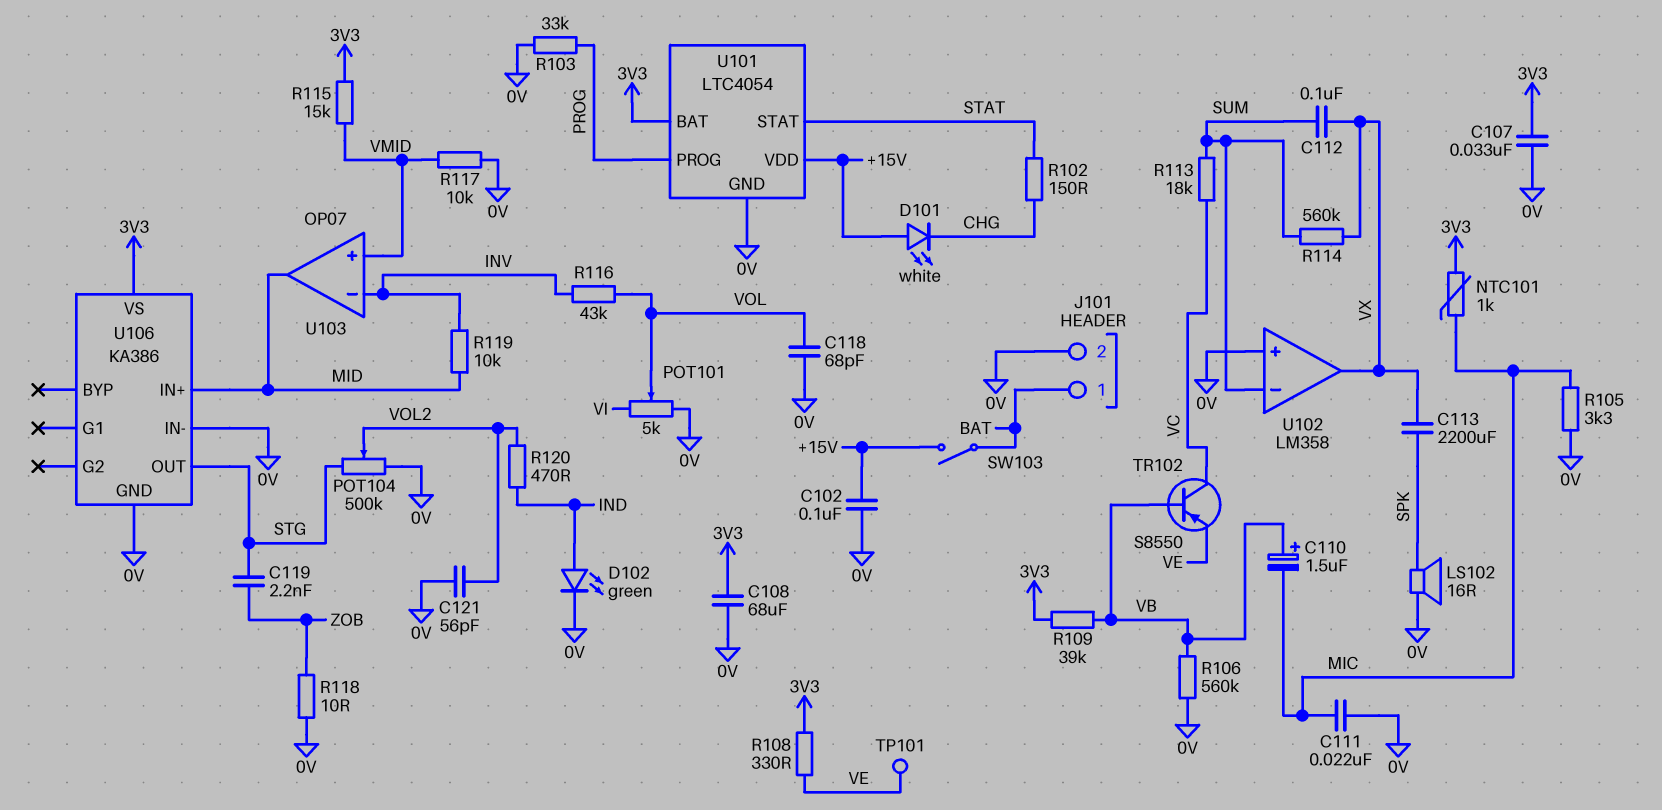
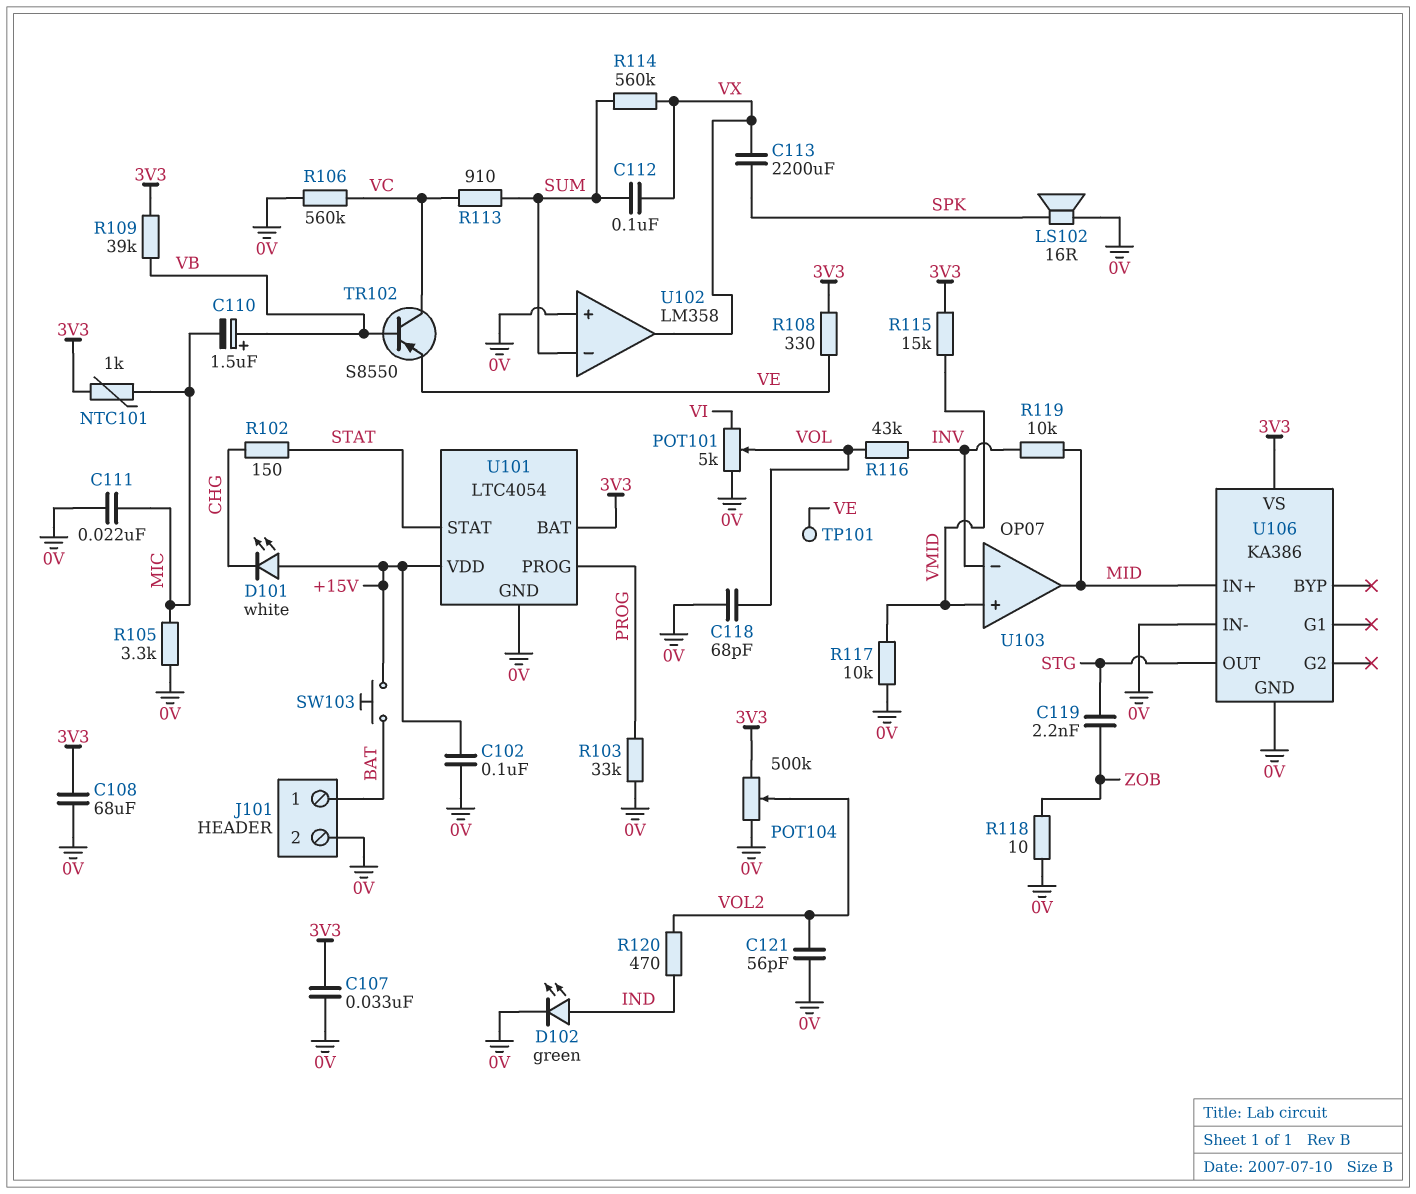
POT104: 500k (0V, STG, wiper VOL2) -> 500k (0V, 3V3, wiper VOL2)
R106: 560k (0V, VB) -> 560k (0V, VC)
R113: 18k (SUM, VC) -> 910 (SUM, VC)
SW103: switch (+15V, BAT) -> button (+15V, BAT)

